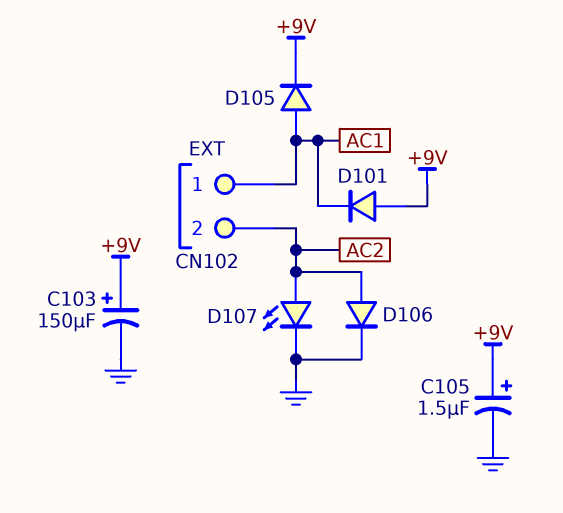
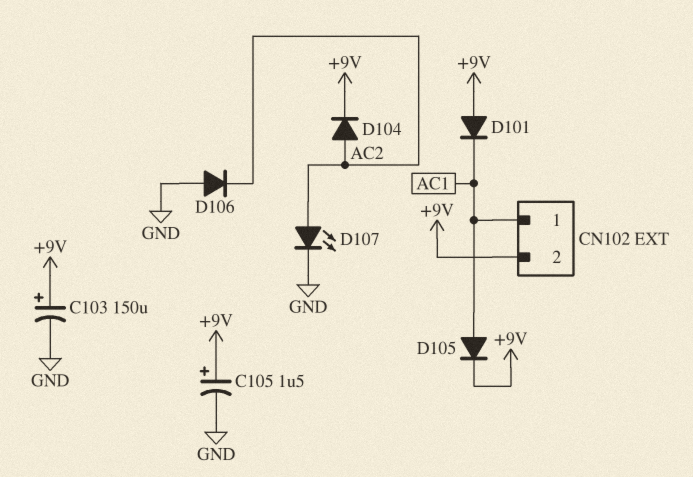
CN102 pin 2: AC2 -> +9V
D104: none -> diode (A AC2, K +9V)
D106: diode (A AC2, K GND) -> diode (A GND, K AC2)

